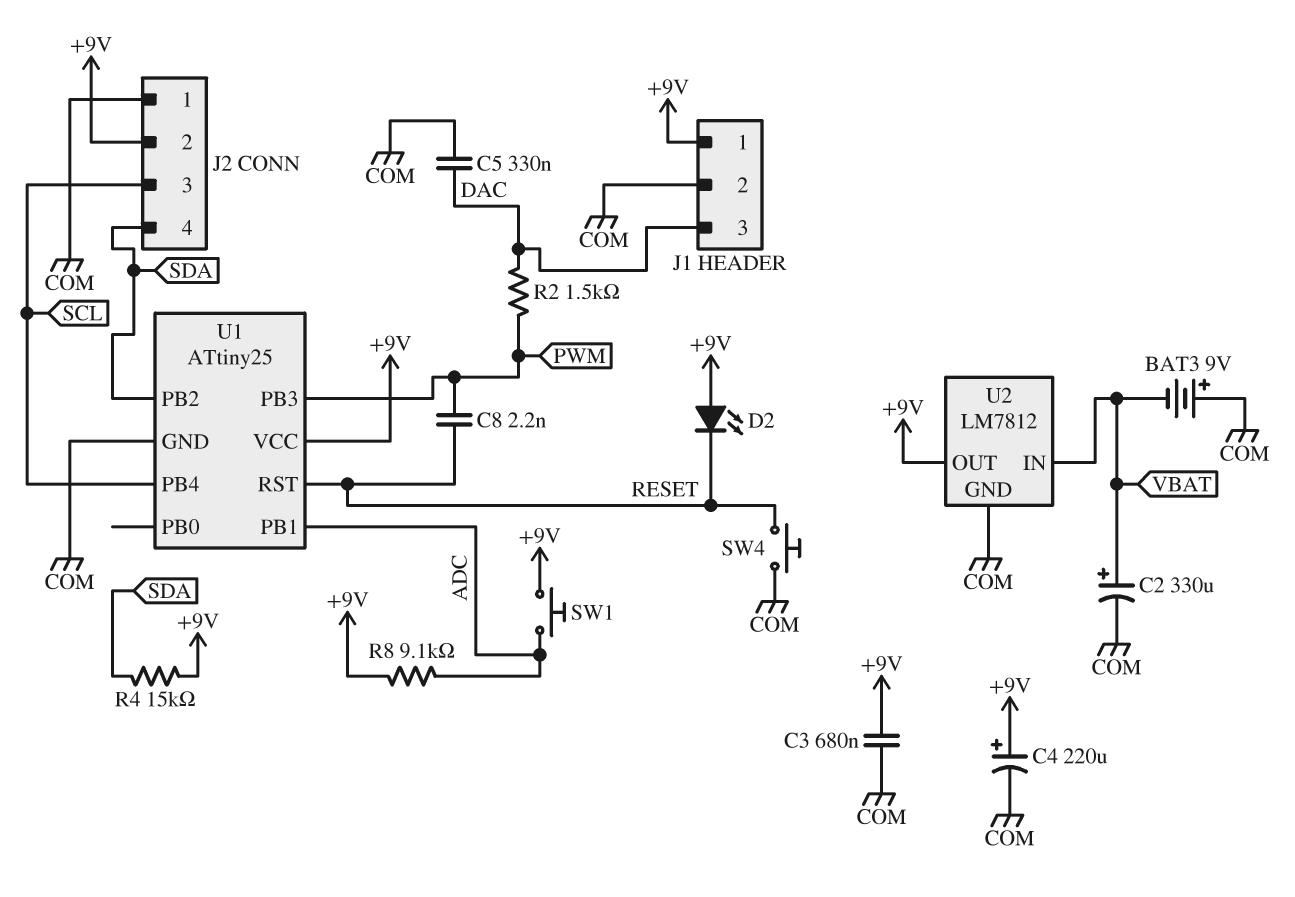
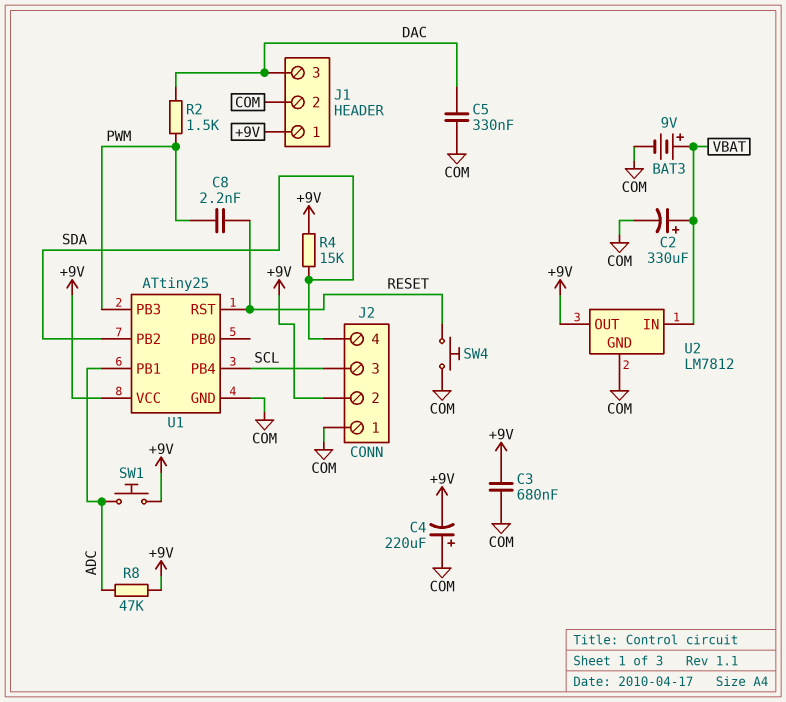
BAT3: 9V (plus COM, minus VBAT) -> 9V (plus VBAT, minus COM)
C4: 220uF (plus +9V, minus COM) -> 220uF (plus COM, minus +9V)
D2: LED (A +9V, K RESET) -> none
R8: 9.1k (+9V, ADC) -> 47k (+9V, ADC)

